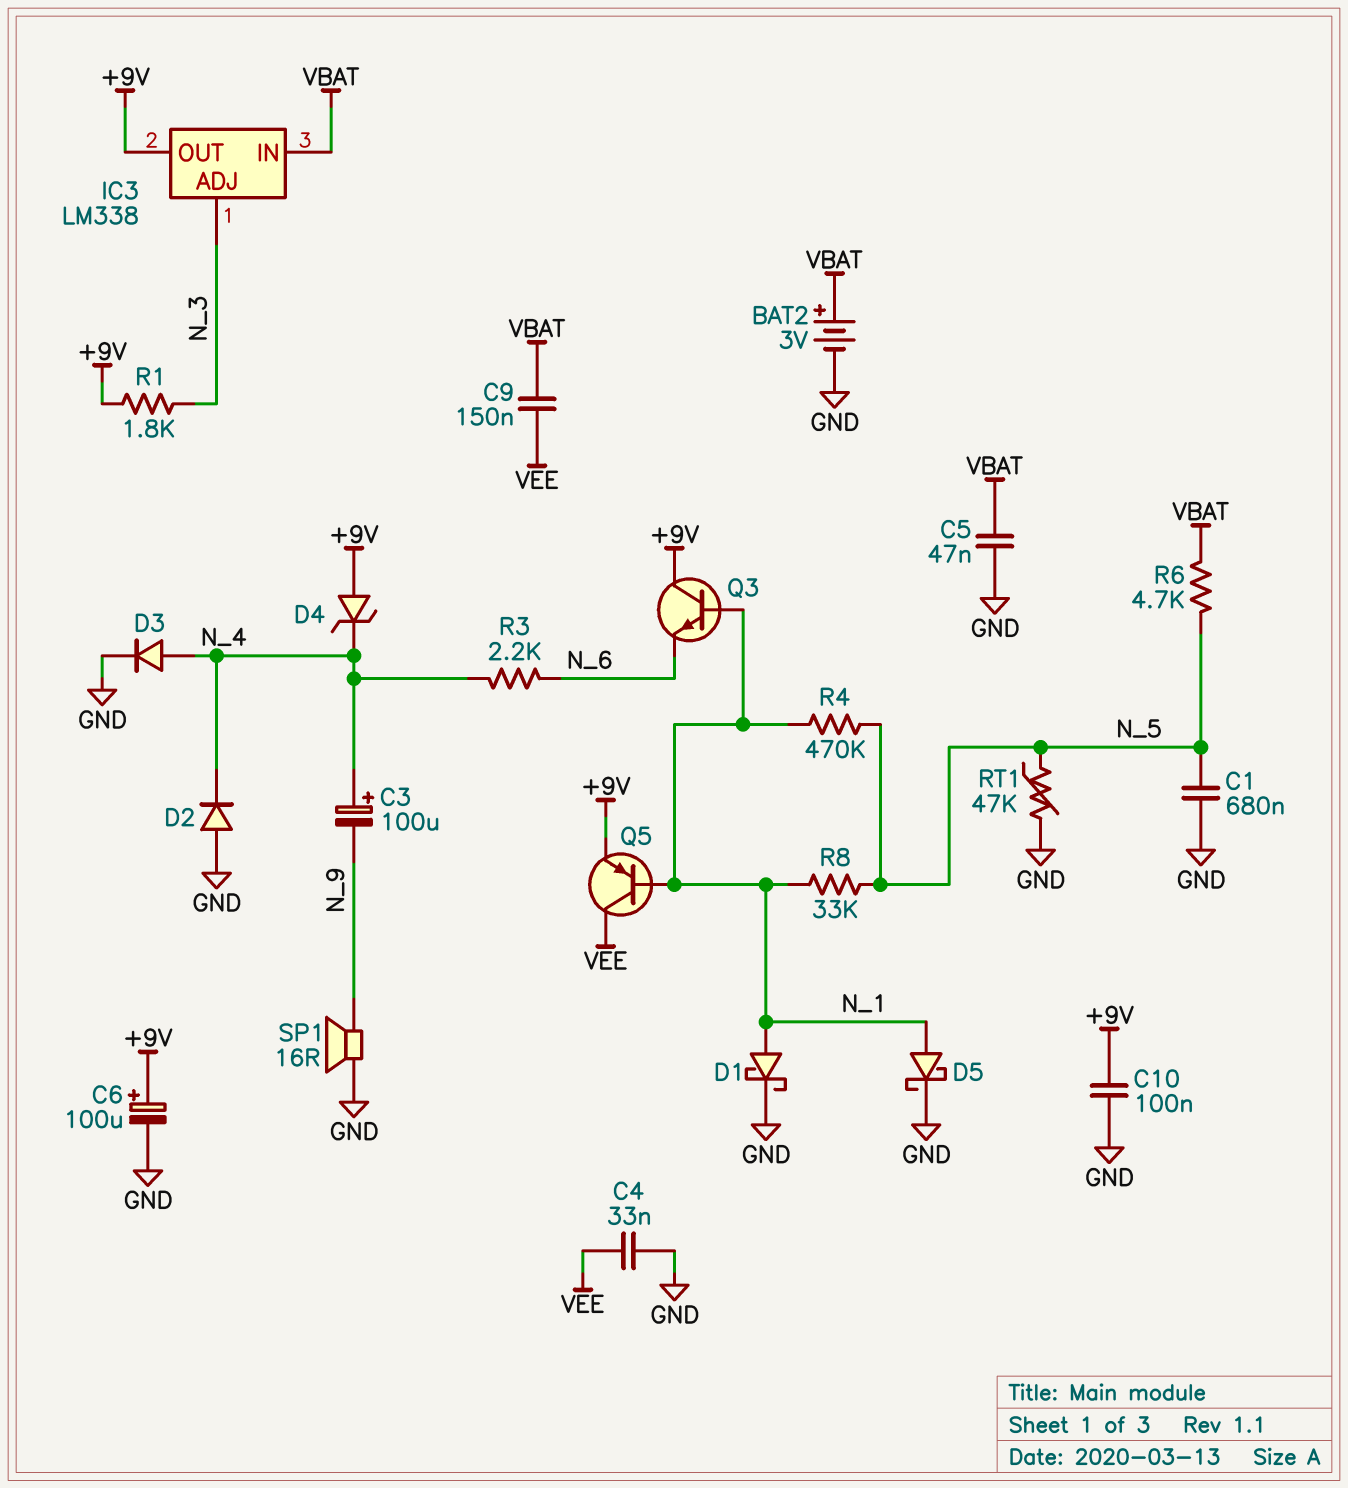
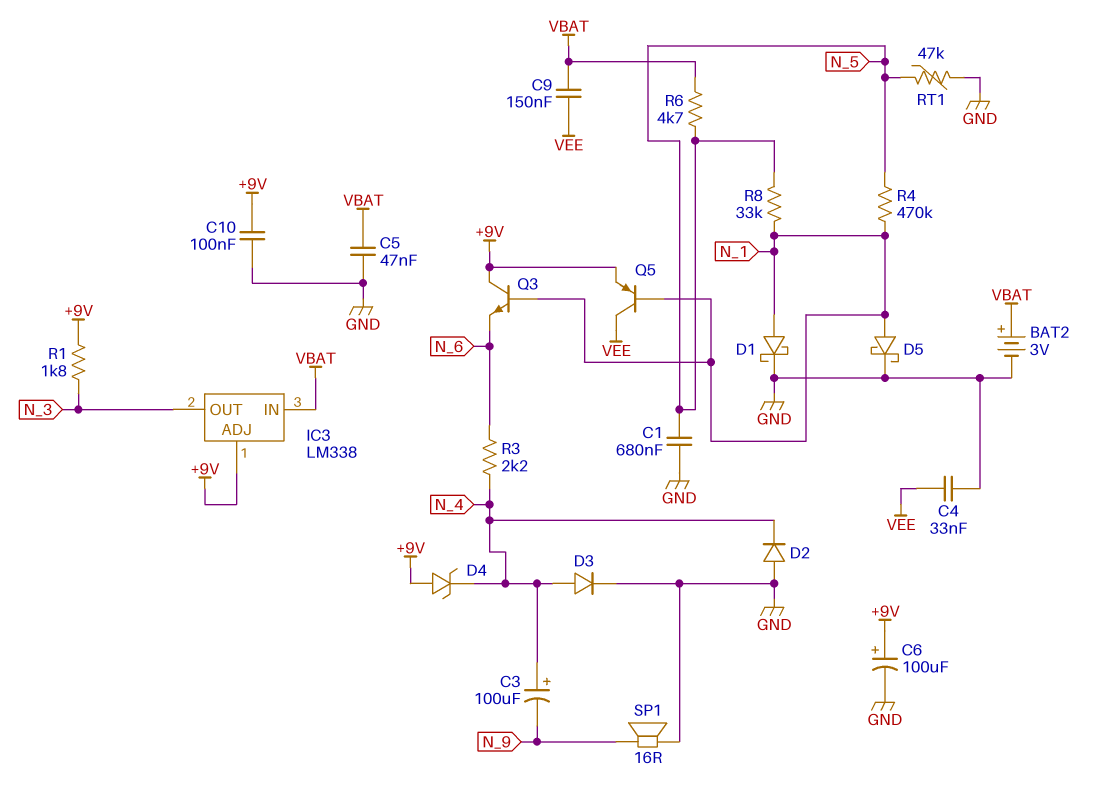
IC3 pin ADJ: N_3 -> +9V
IC3 pin OUT: +9V -> N_3

